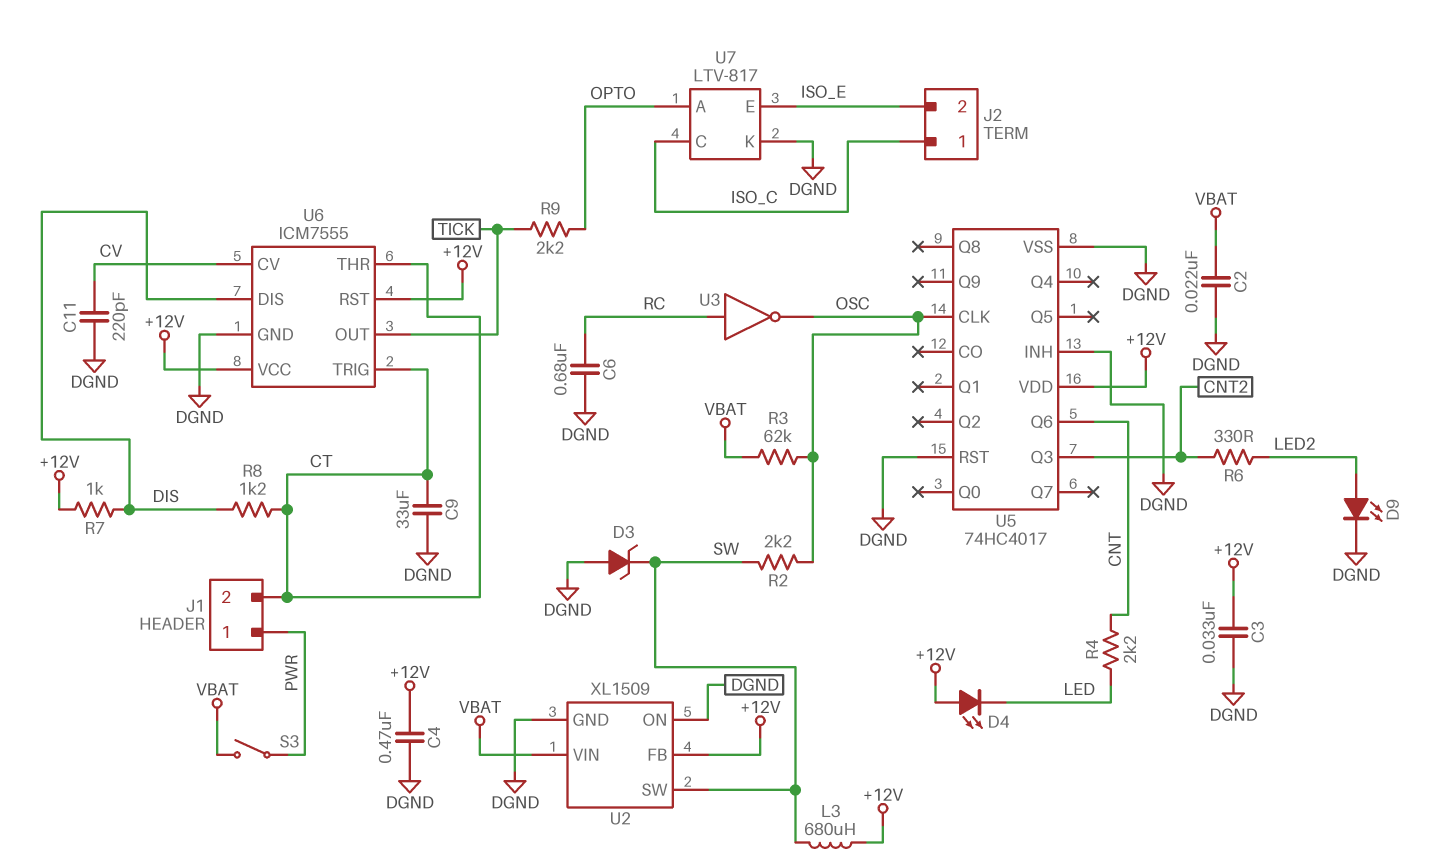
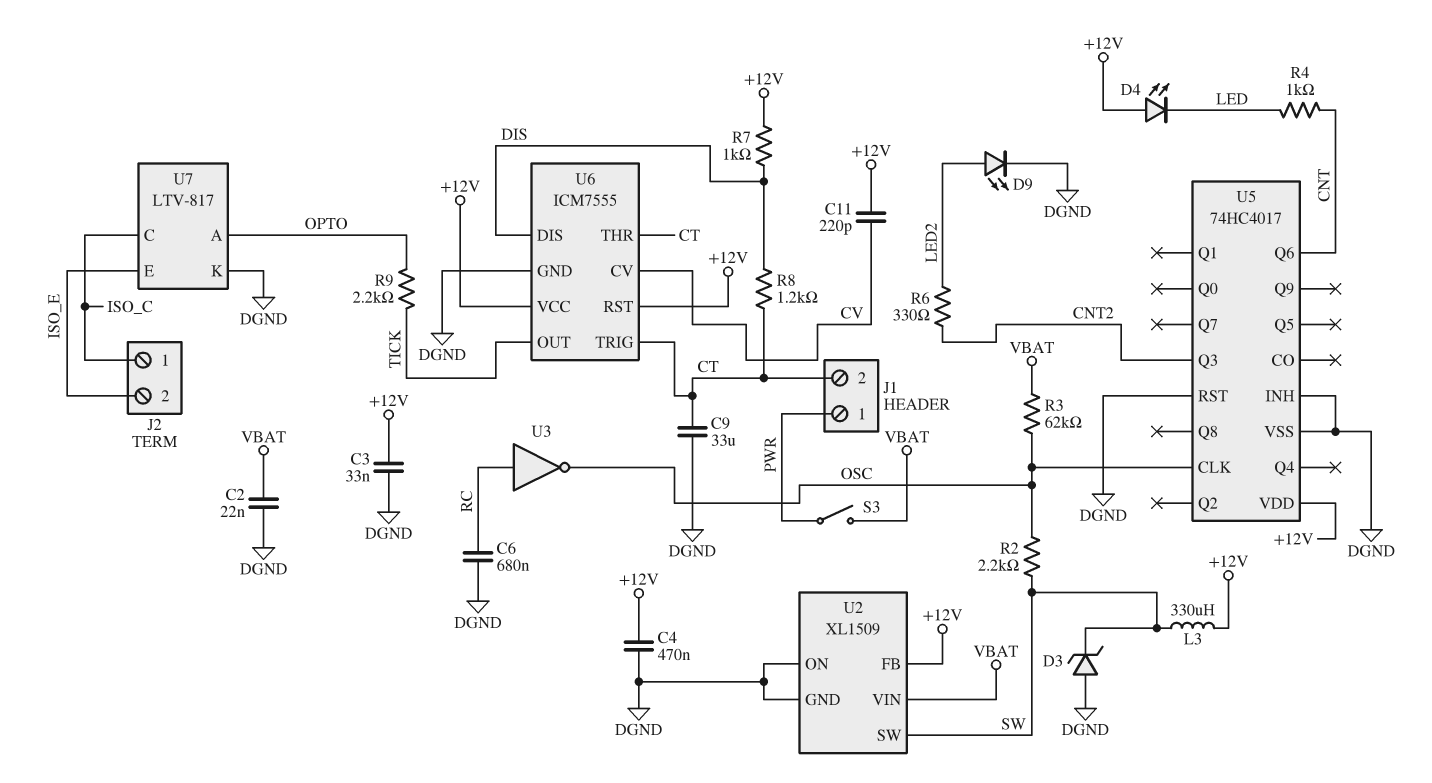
C11: 220pF (CV, DGND) -> 220pF (+12V, CV)
L3: 680uH (+12V, SW) -> 330uH (+12V, SW)
R4: 2.2k (CNT, LED) -> 1k (CNT, LED)

